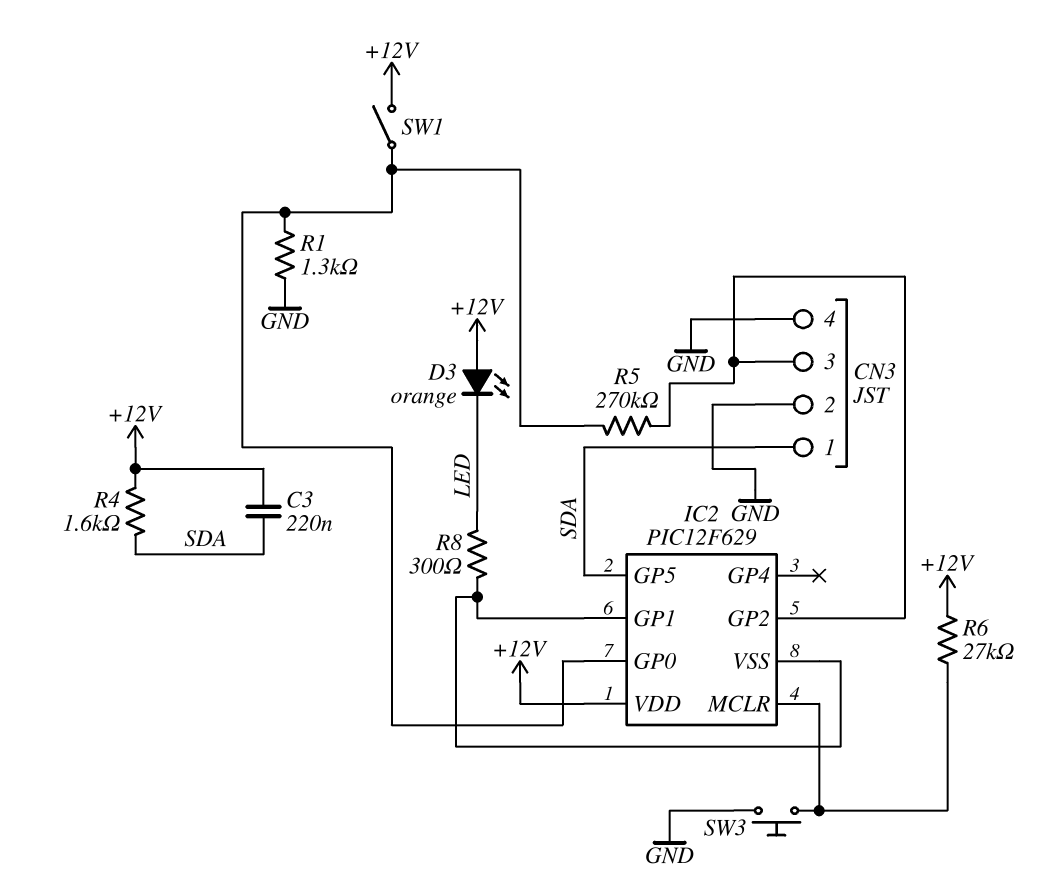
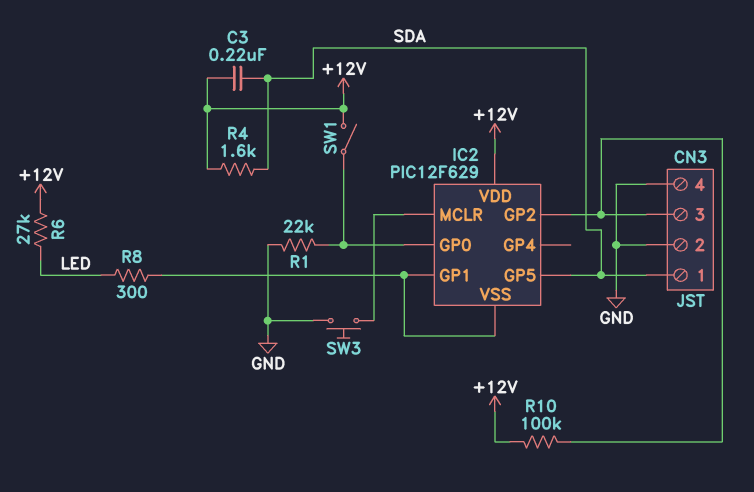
D3: LED orange (A +12V, K LED) -> none
R1: 1.3k (GND, IC2/GP0) -> 22k (GND, IC2/GP0)
R5: 270k (CN3/3, IC2/GP0) -> none
R6: 27k (+12V, IC2/MCLR) -> 27k (+12V, LED)
R10: none -> 100k (+12V, CN3/3)

